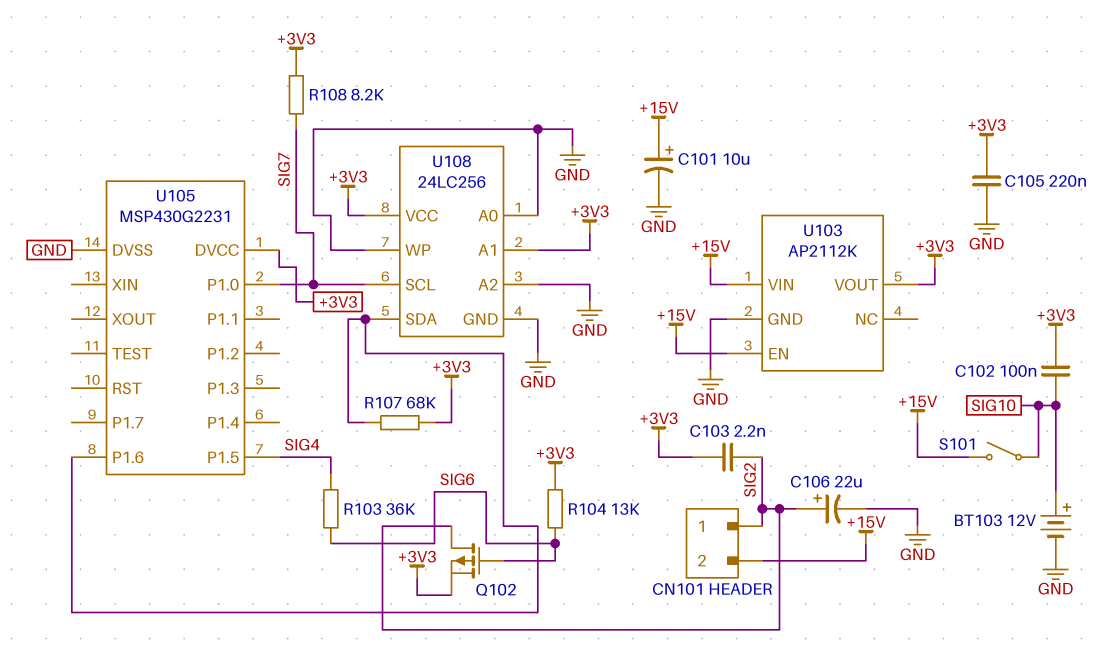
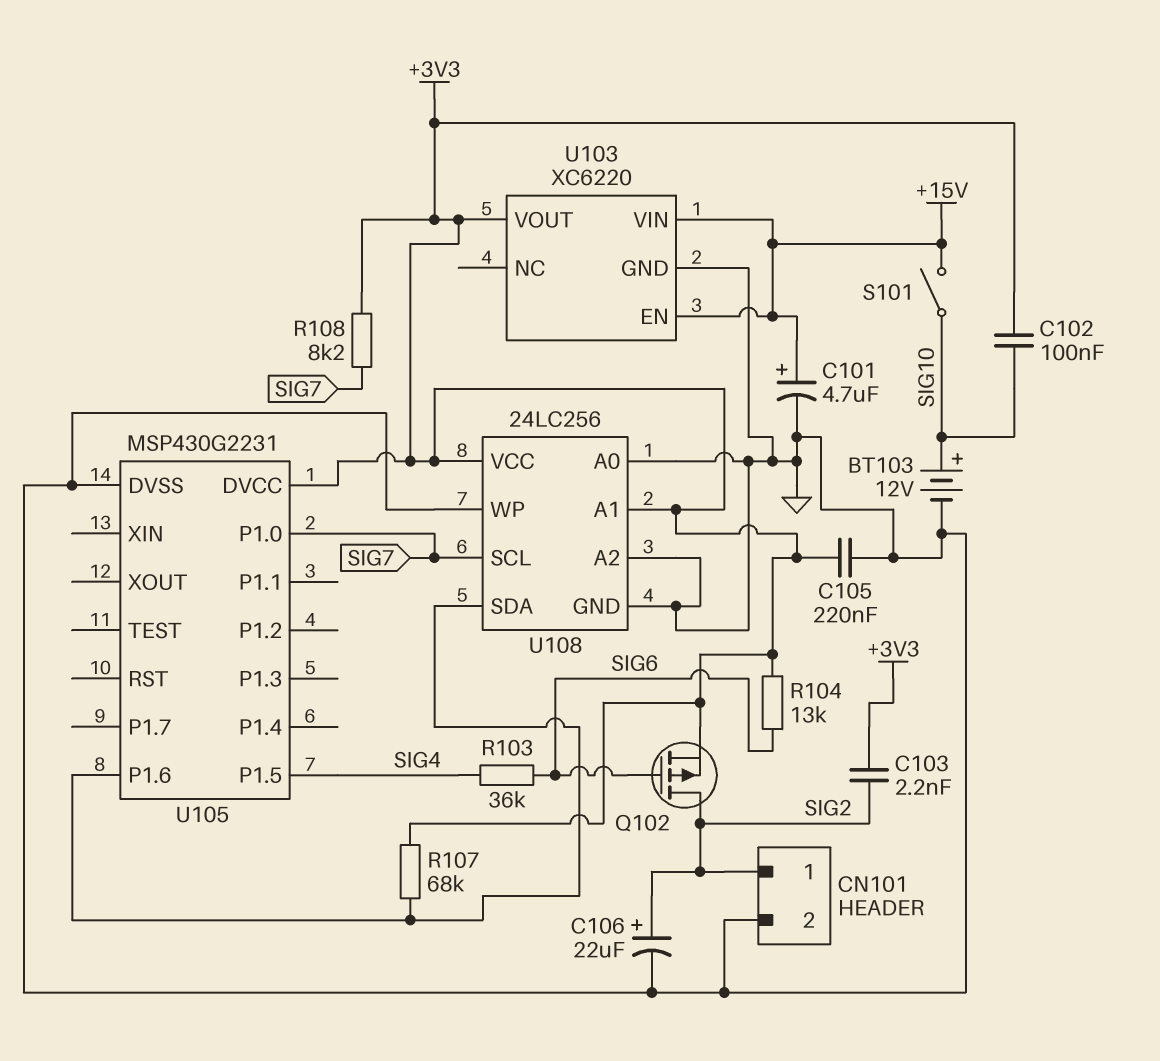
C101: 10uF (plus +15V, minus GND) -> 4.7uF (plus +15V, minus GND)
CN101 pin 2: +15V -> GND
U103: AP2112K -> XC6220

